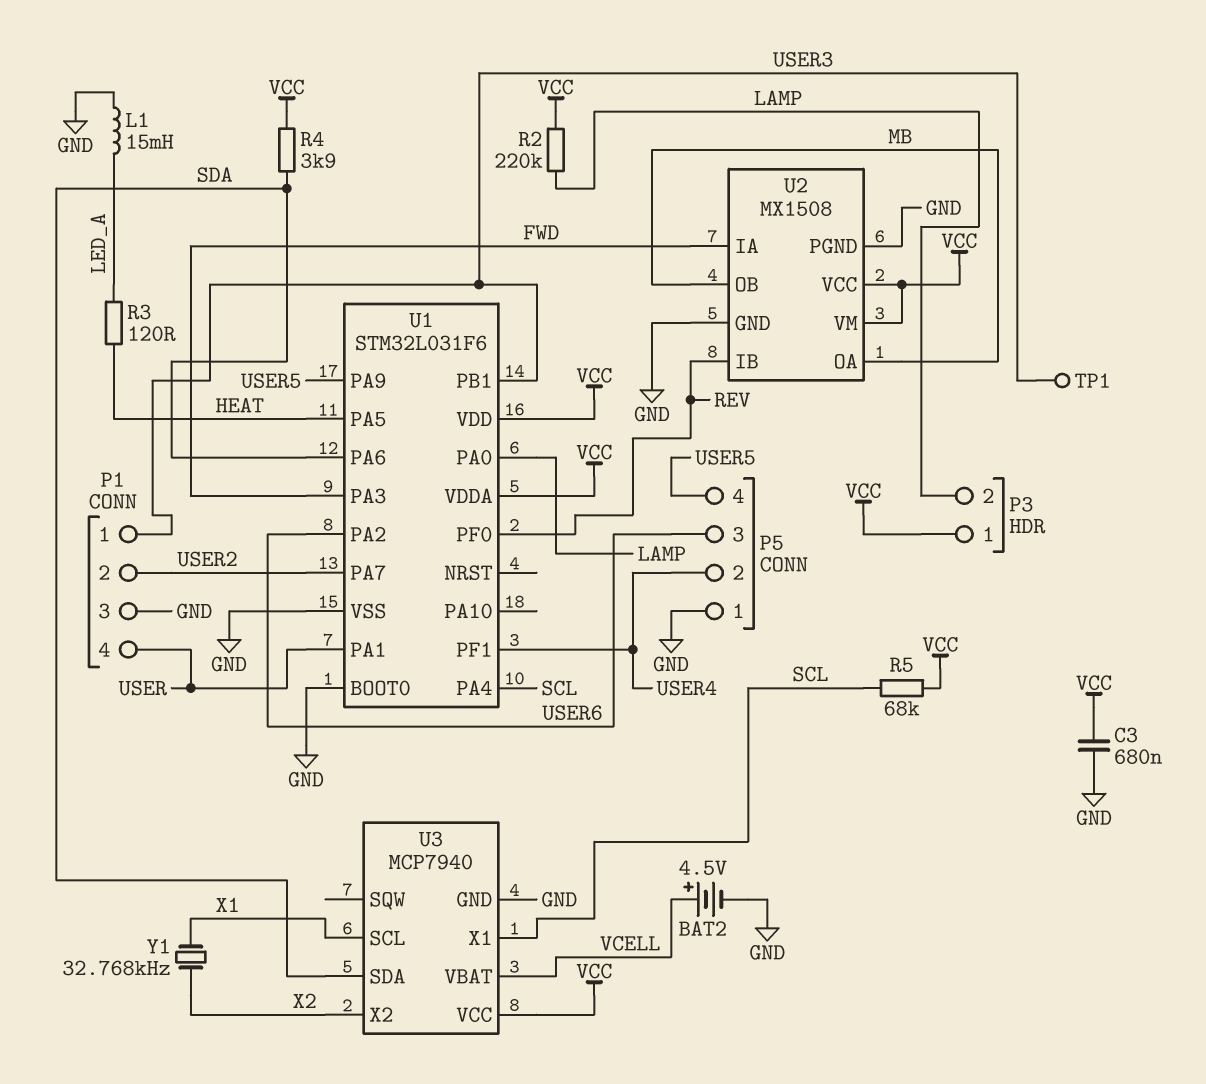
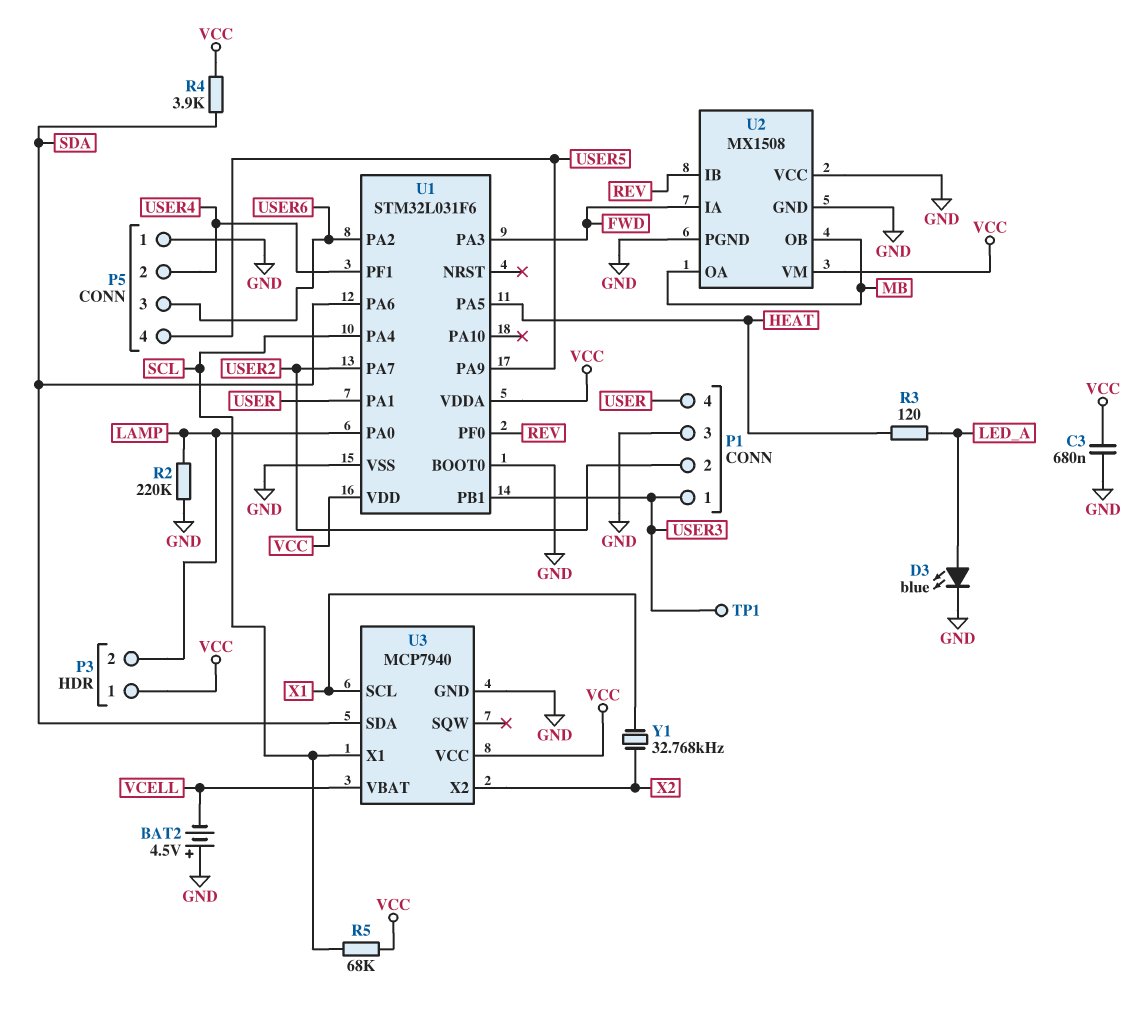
BAT2: 4.5V (plus VCELL, minus GND) -> 4.5V (plus GND, minus VCELL)
D3: none -> LED blue (A LED_A, K GND)
L1: 15mH (GND, LED_A) -> none
R2: 220k (LAMP, VCC) -> 220k (GND, LAMP)
U2 pin VCC: VCC -> GND

